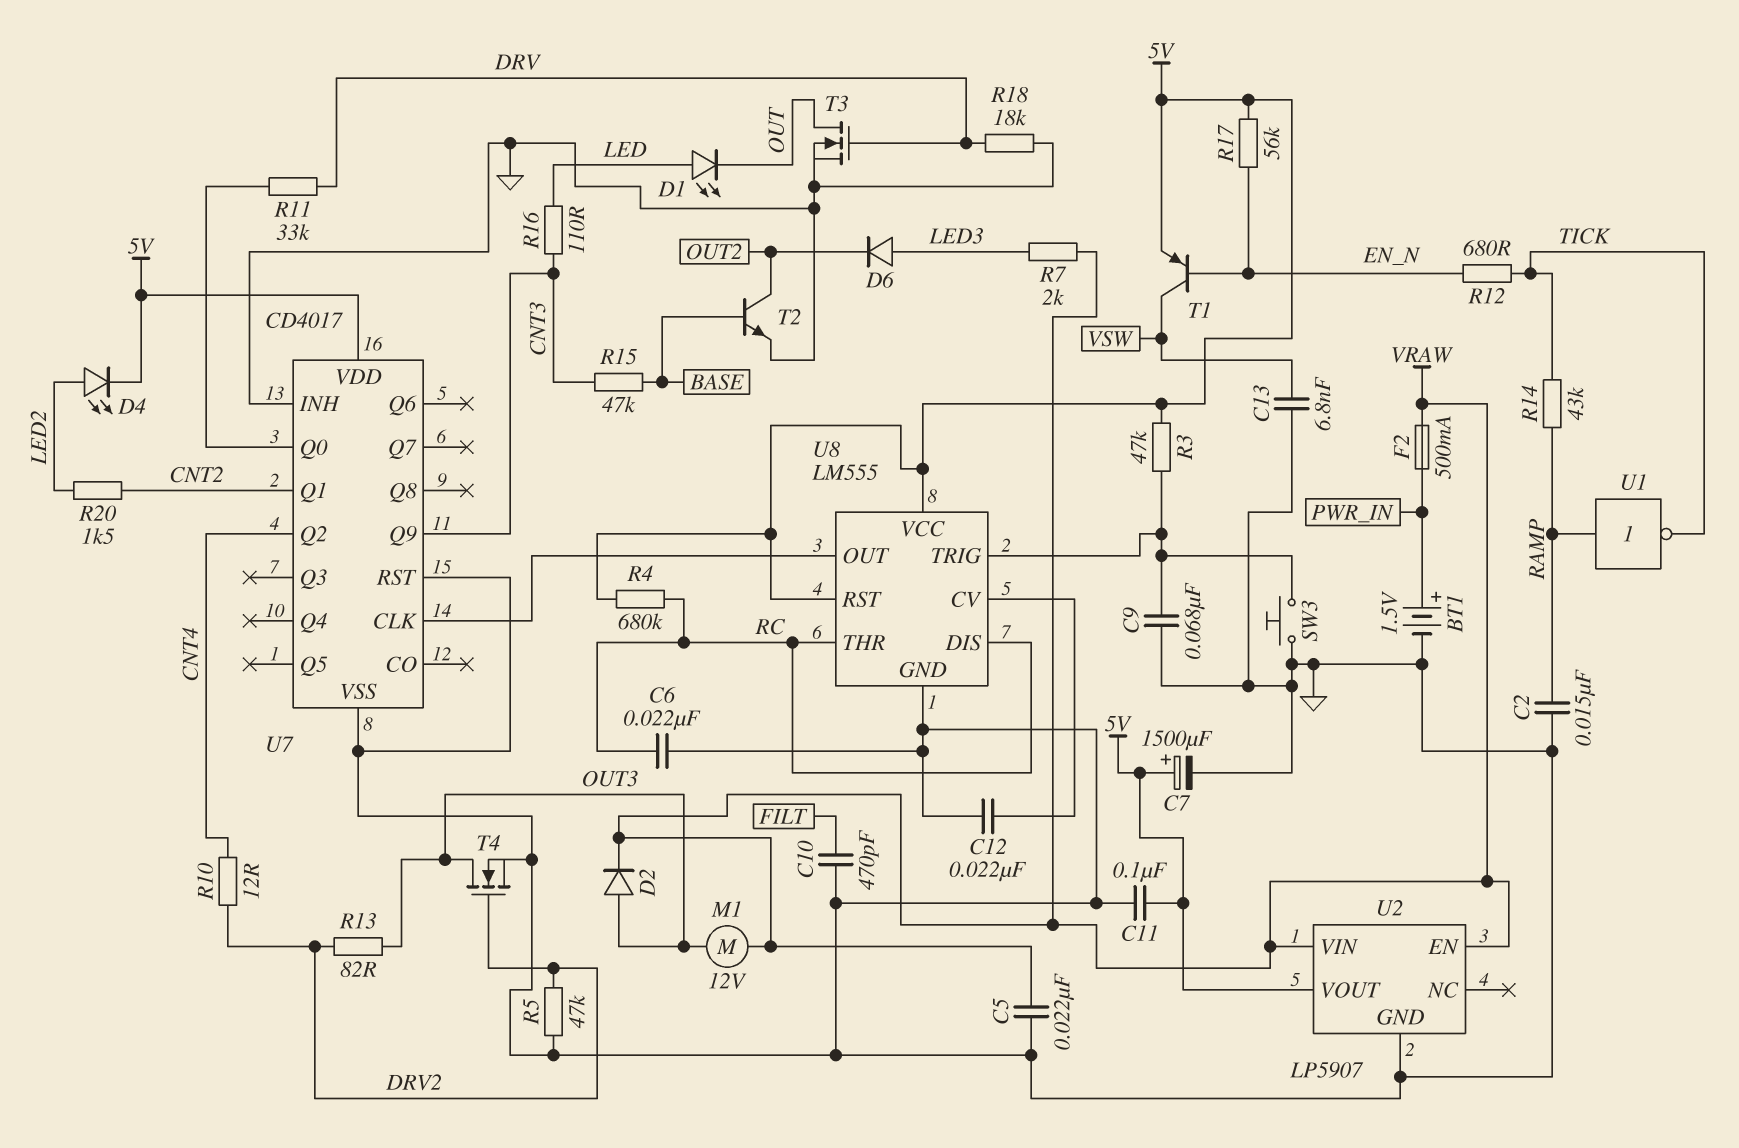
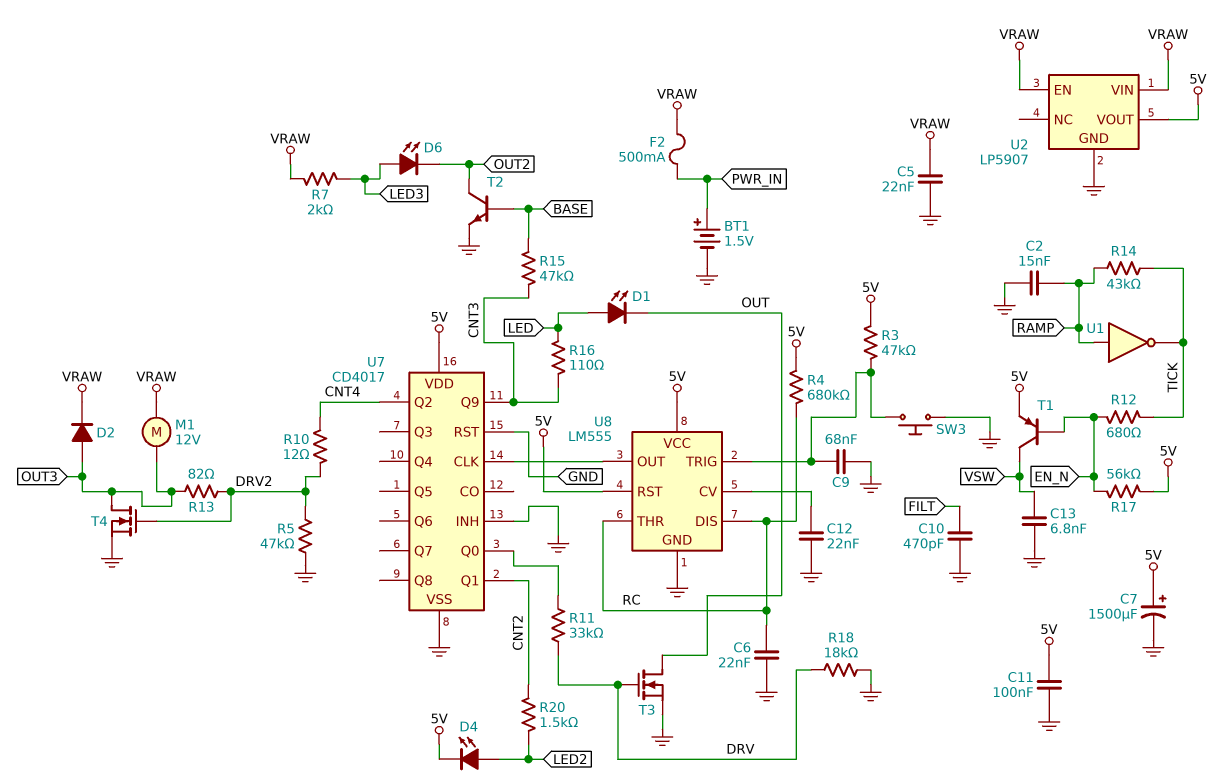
D6: diode (A LED3, K OUT2) -> LED (A LED3, K OUT2)

